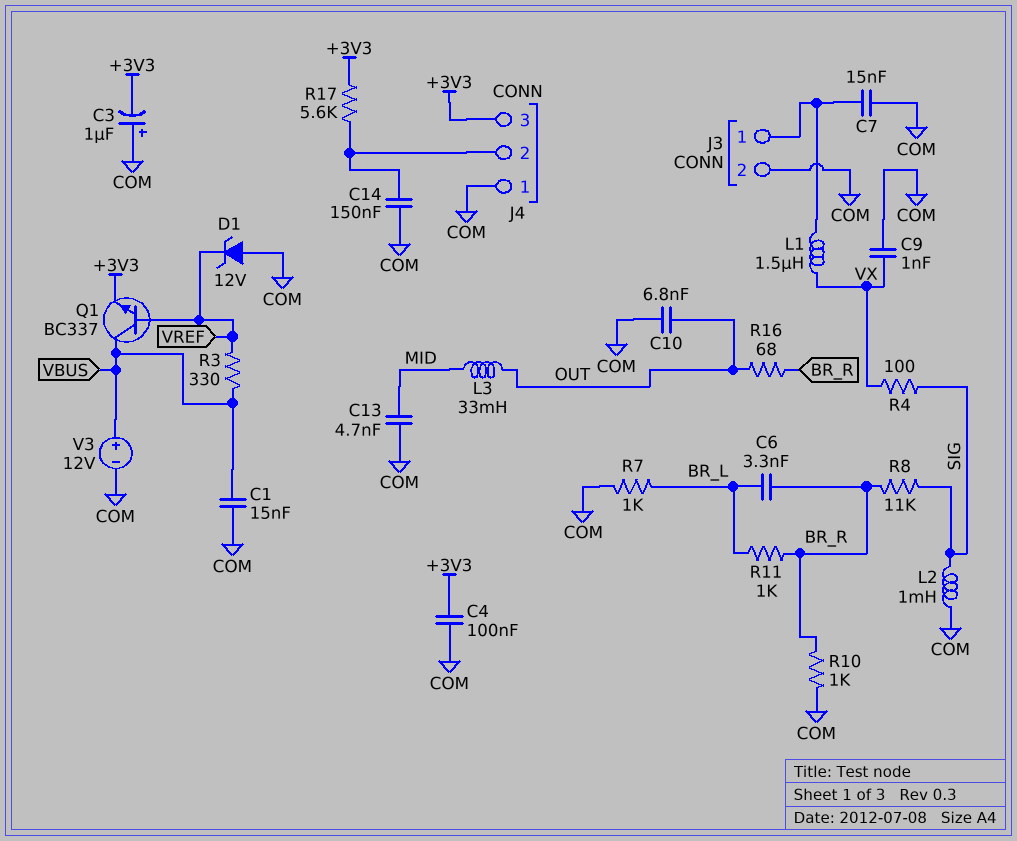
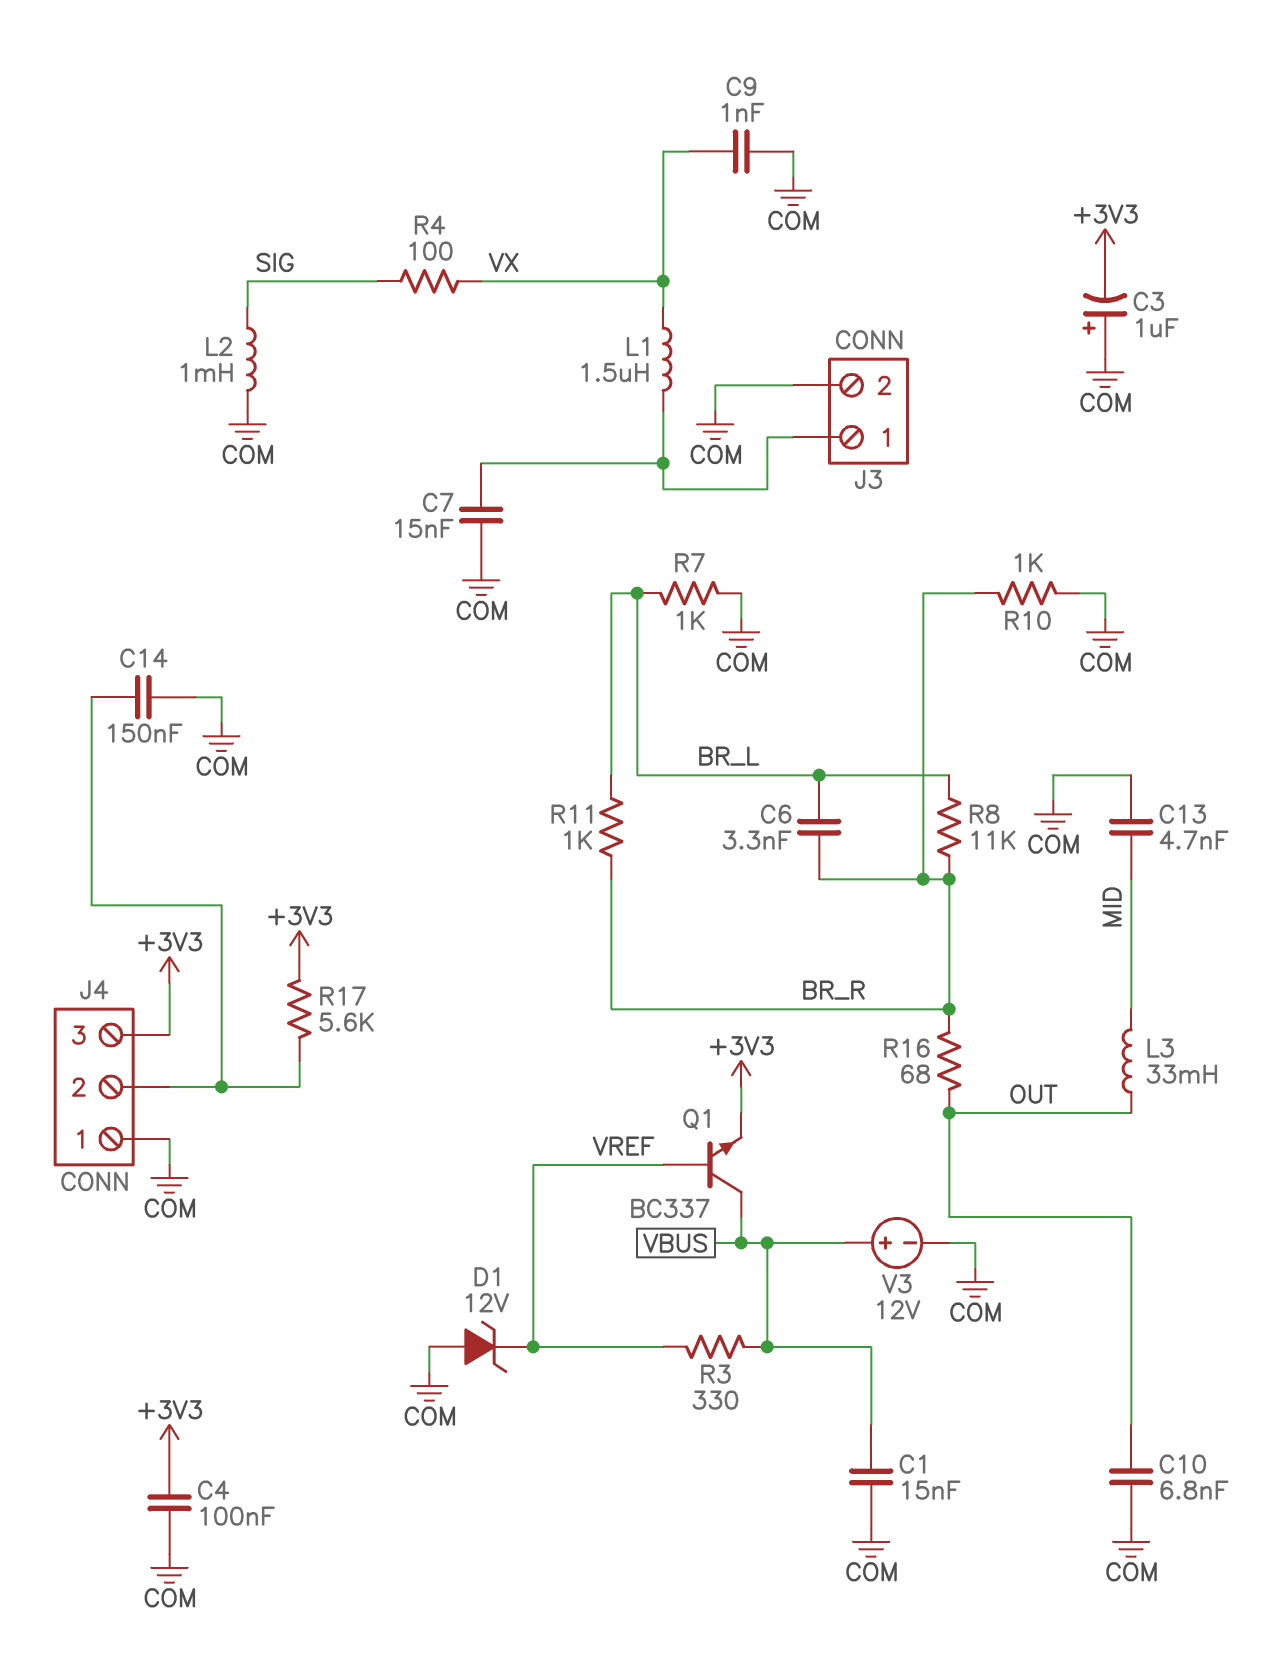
R8: 11k (BR_R, SIG) -> 11k (BR_L, BR_R)

